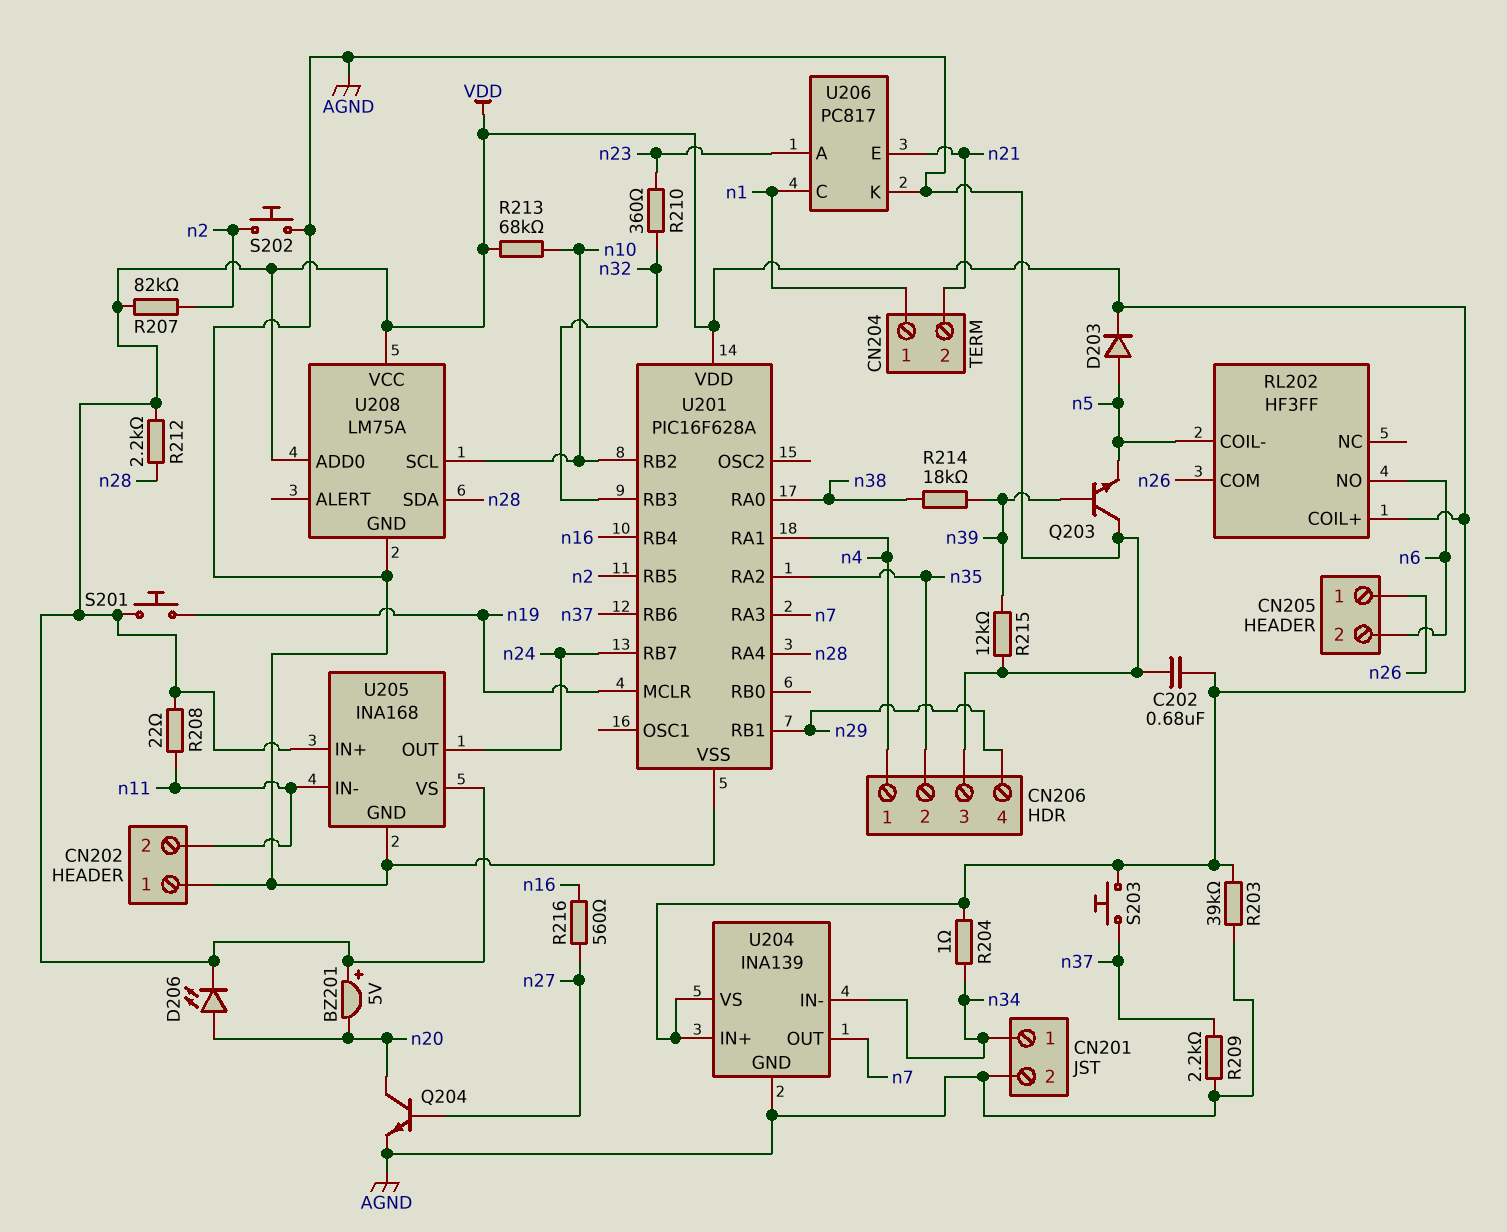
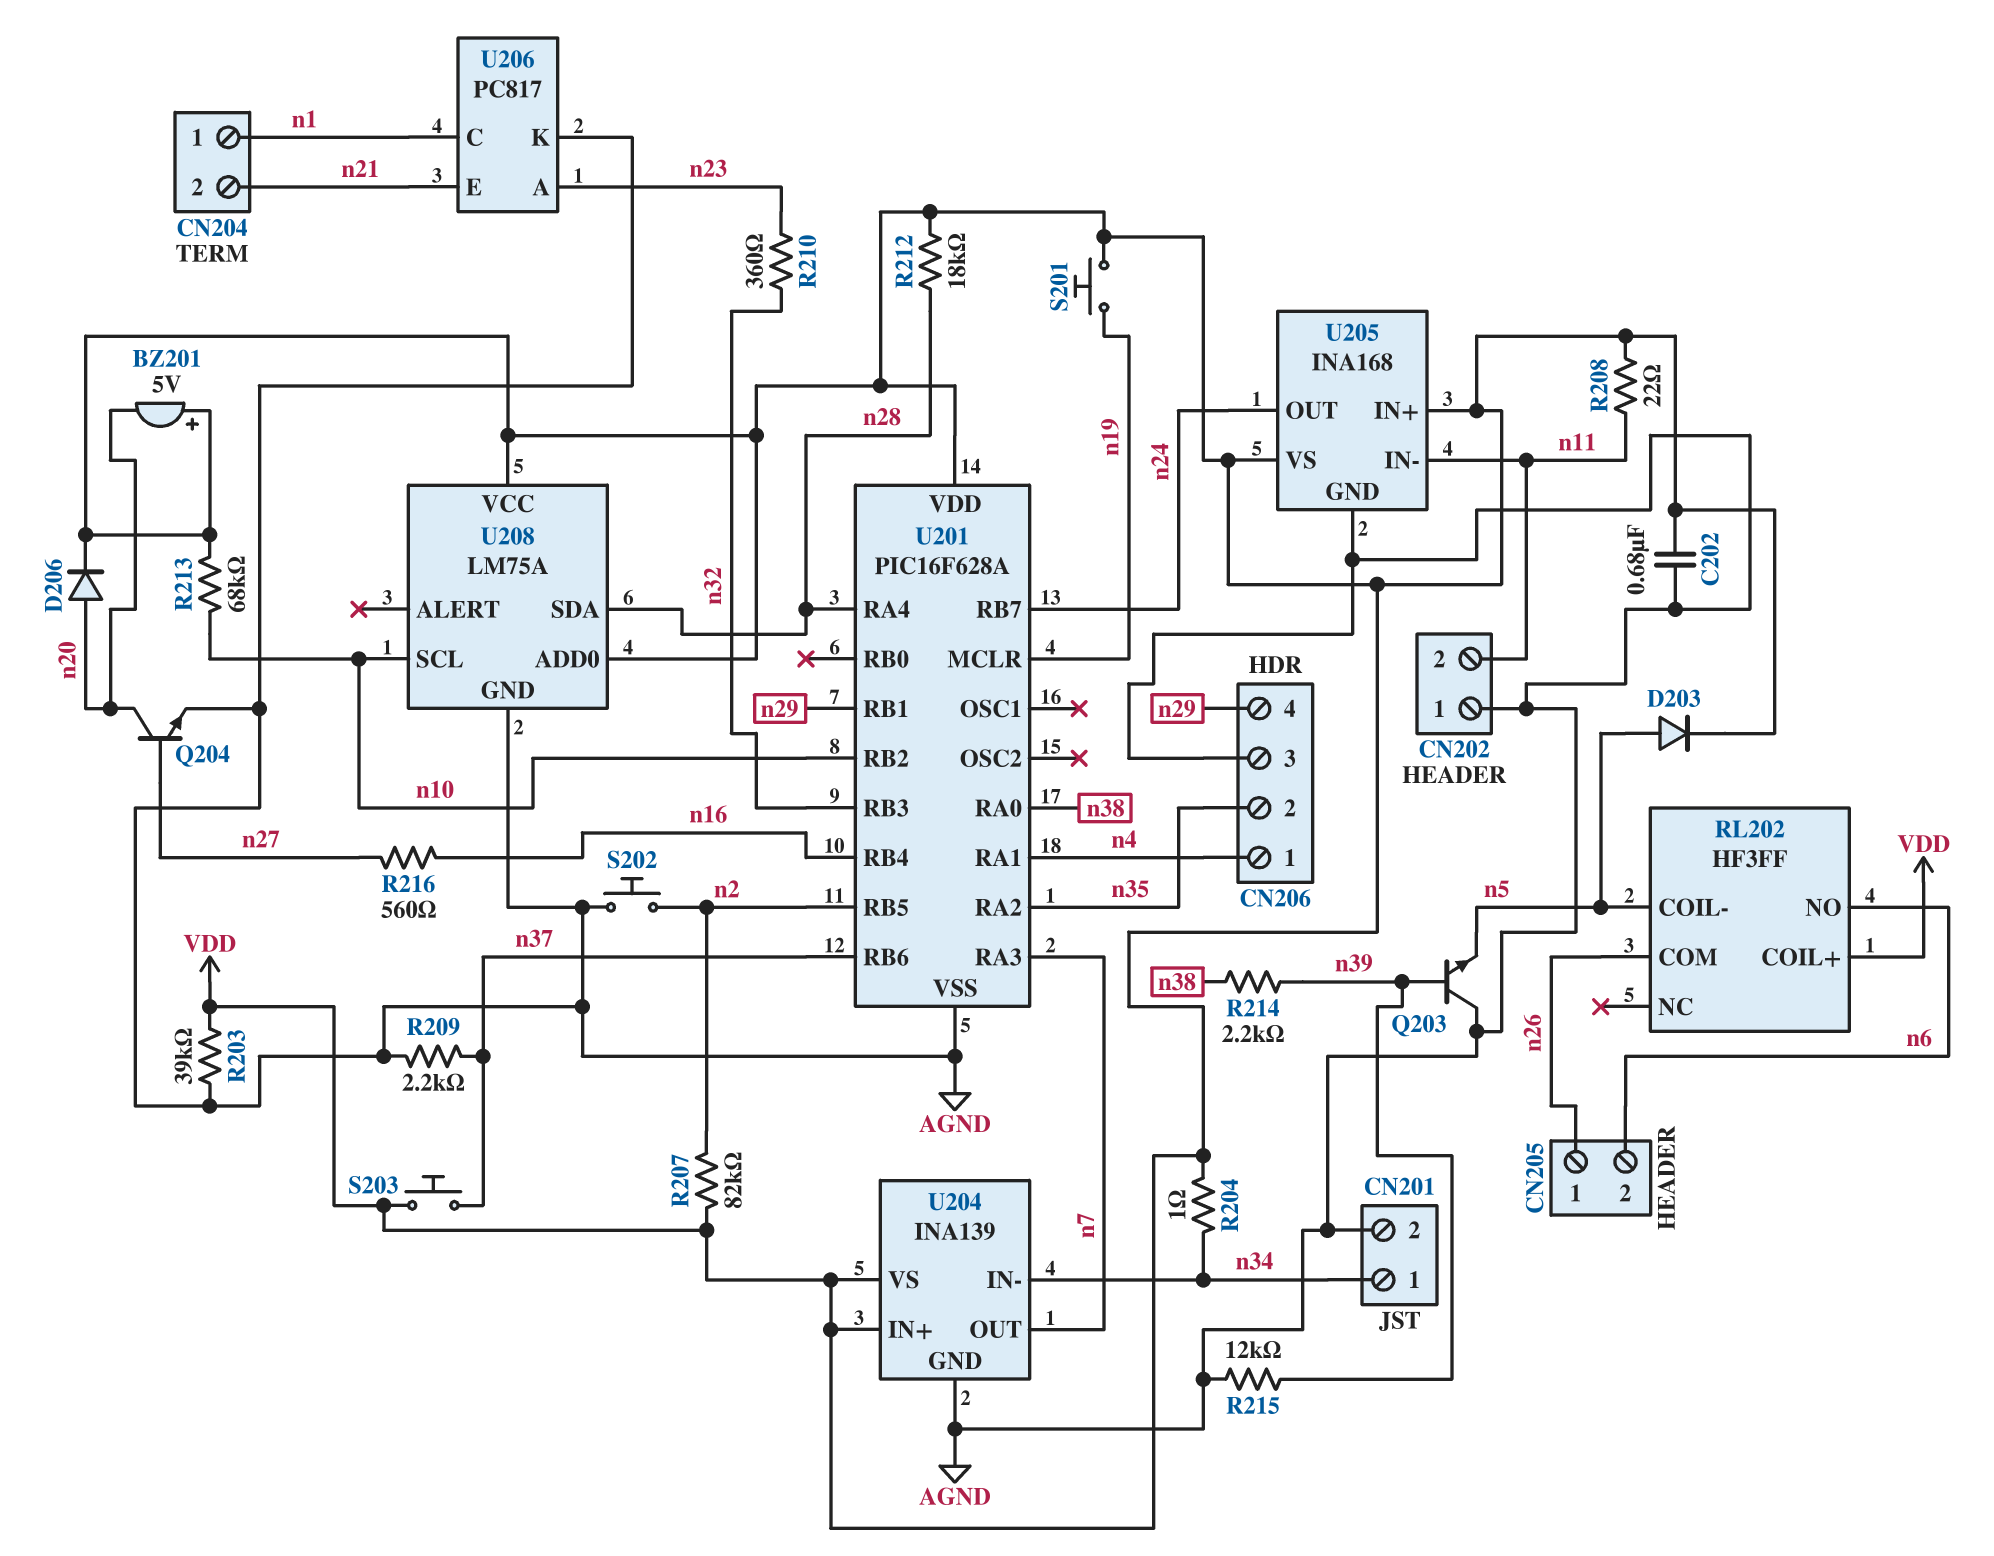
D206: LED (A n20, K VDD) -> diode (A n20, K VDD)
R212: 2.2k (VDD, n28) -> 18k (VDD, n28)
R214: 18k (n38, n39) -> 2.2k (n38, n39)

